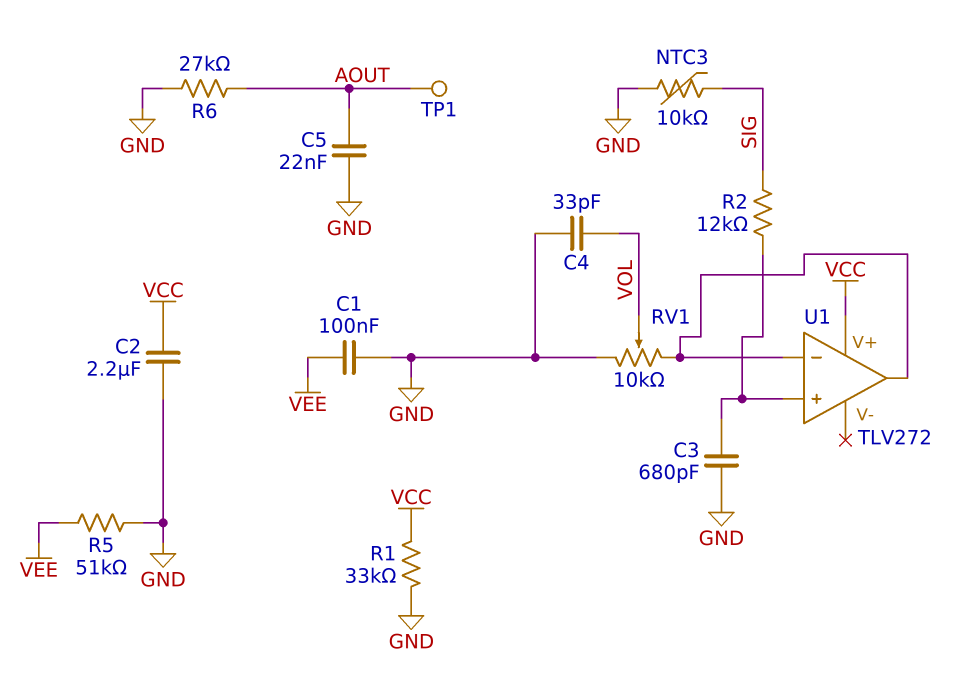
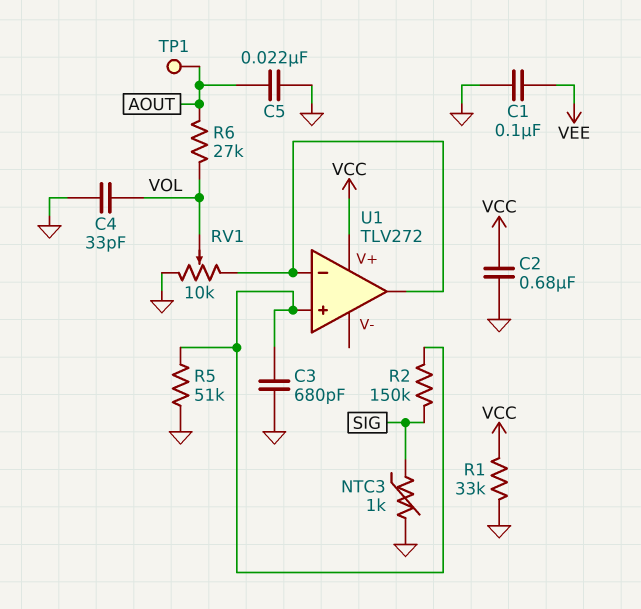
C2: 2.2uF (GND, VCC) -> 680nF (GND, VCC)
NTC3: 10k (GND, SIG) -> 1k (GND, SIG)
R2: 12k (SIG, U1/in+) -> 150k (SIG, U1/in+)
R5: 51k (GND, VEE) -> 51k (GND, U1/in+)
R6: 27k (AOUT, GND) -> 27k (AOUT, VOL)

